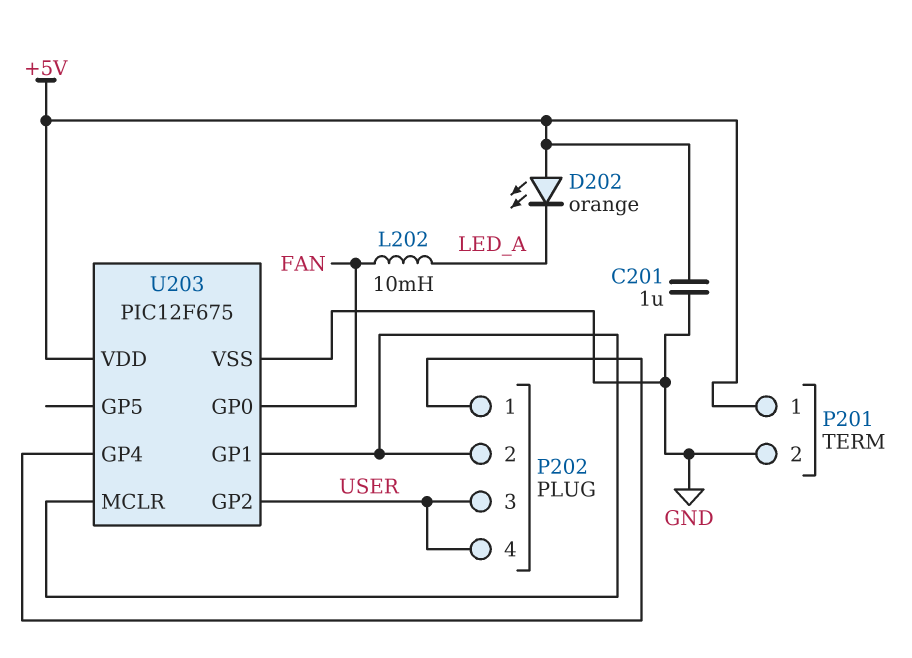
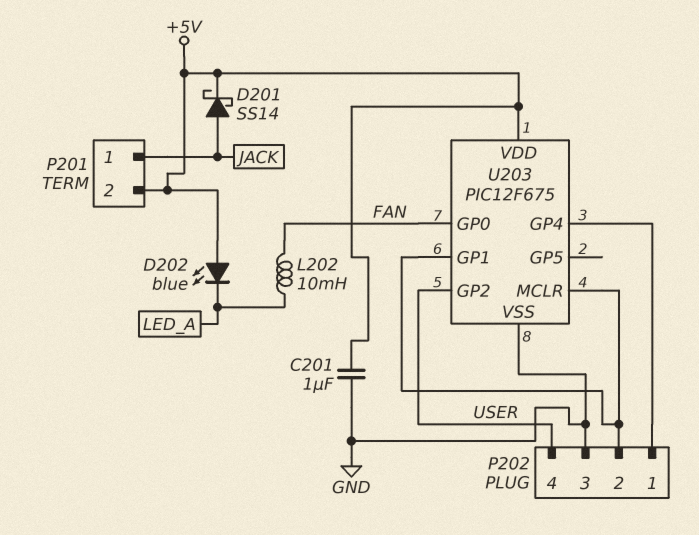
D201: none -> schottky SS14 (A JACK, K +5V)
D202: LED orange (A +5V, K LED_A) -> LED blue (A +5V, K LED_A)
P201 pin 1: +5V -> JACK
P201 pin 2: GND -> +5V
P202 pin 3: USER -> GND

